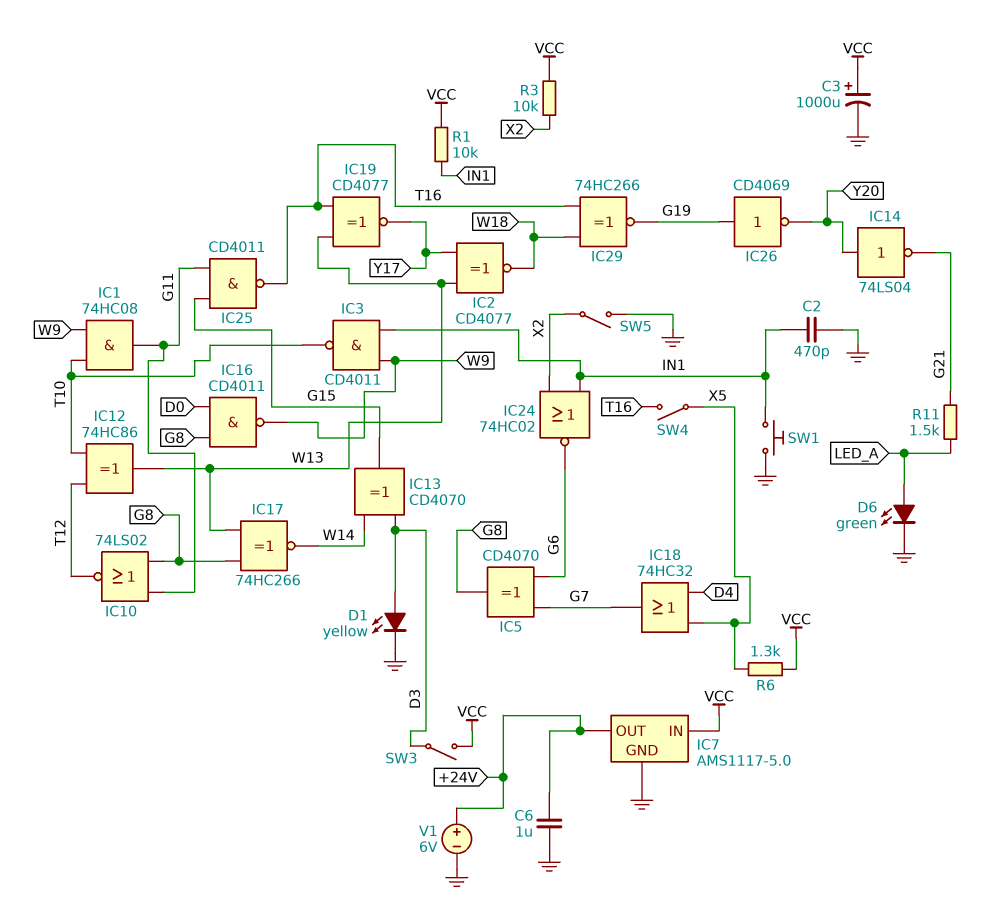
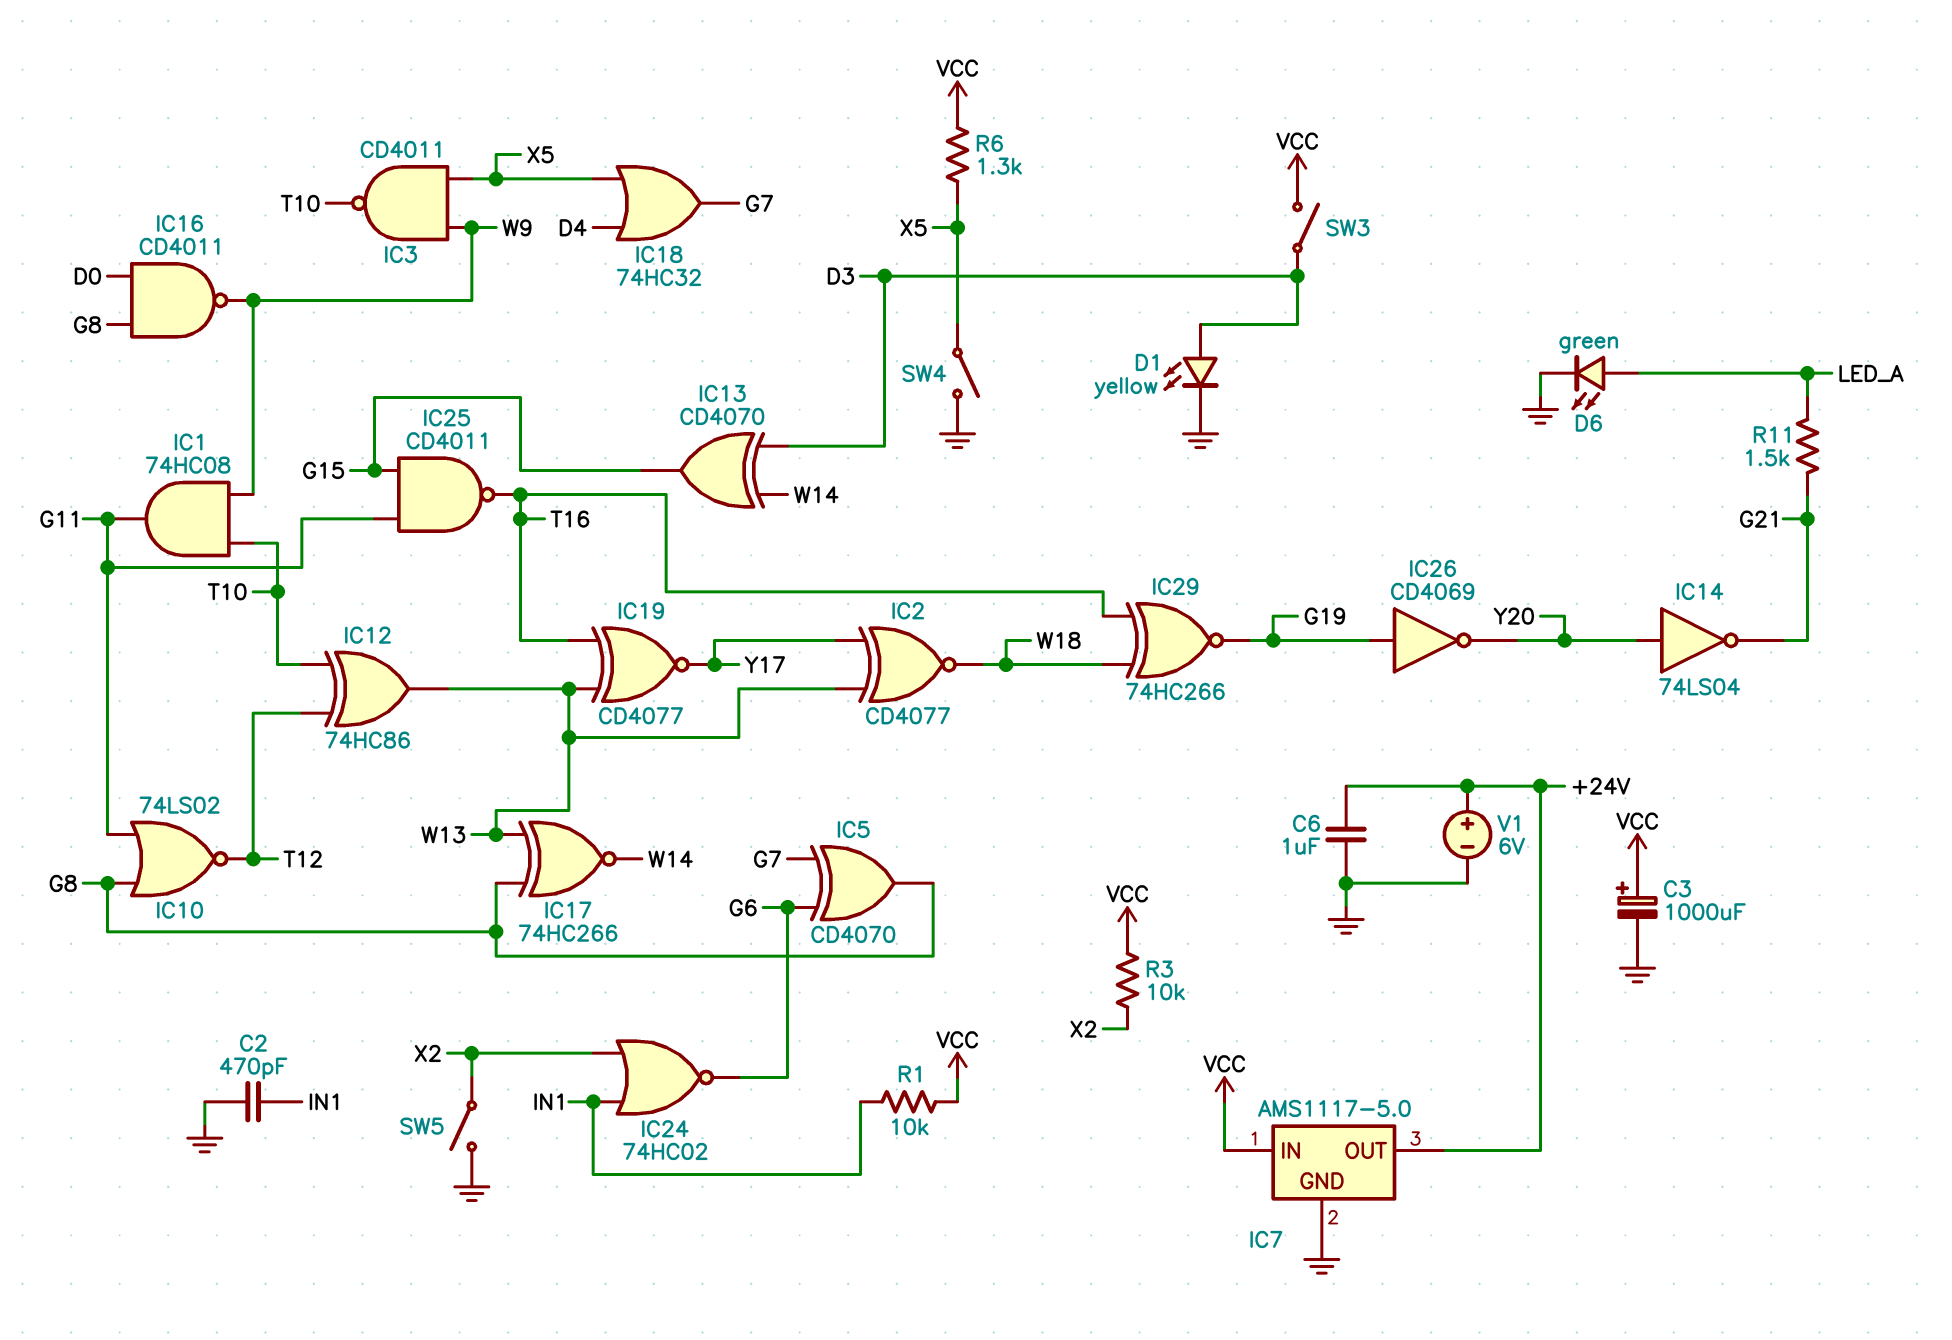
IC3: NAND CD4011 (in IN1, in W9, out T10) -> NAND CD4011 (in W9, in X5, out T10)
SW1: button (GND, IN1) -> none
SW4: switch (T16, X5) -> switch (GND, X5)

